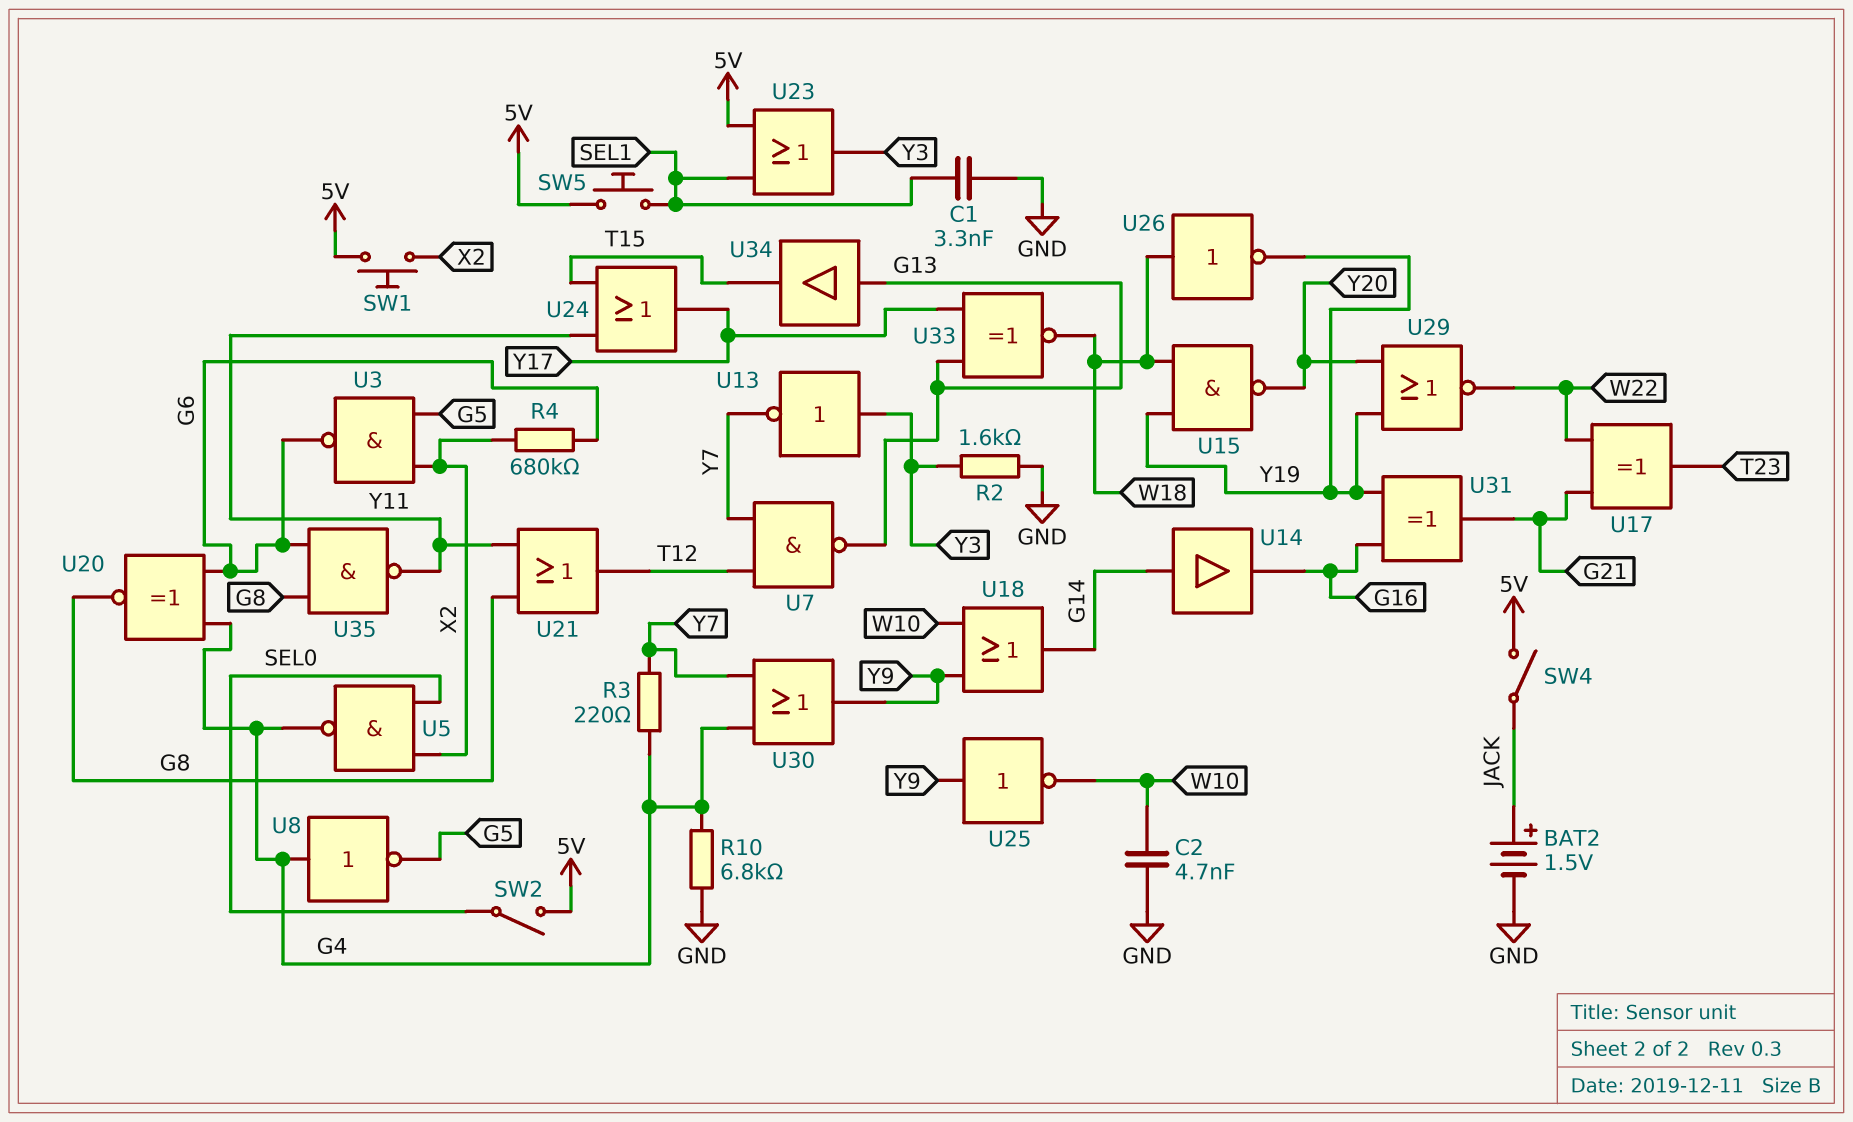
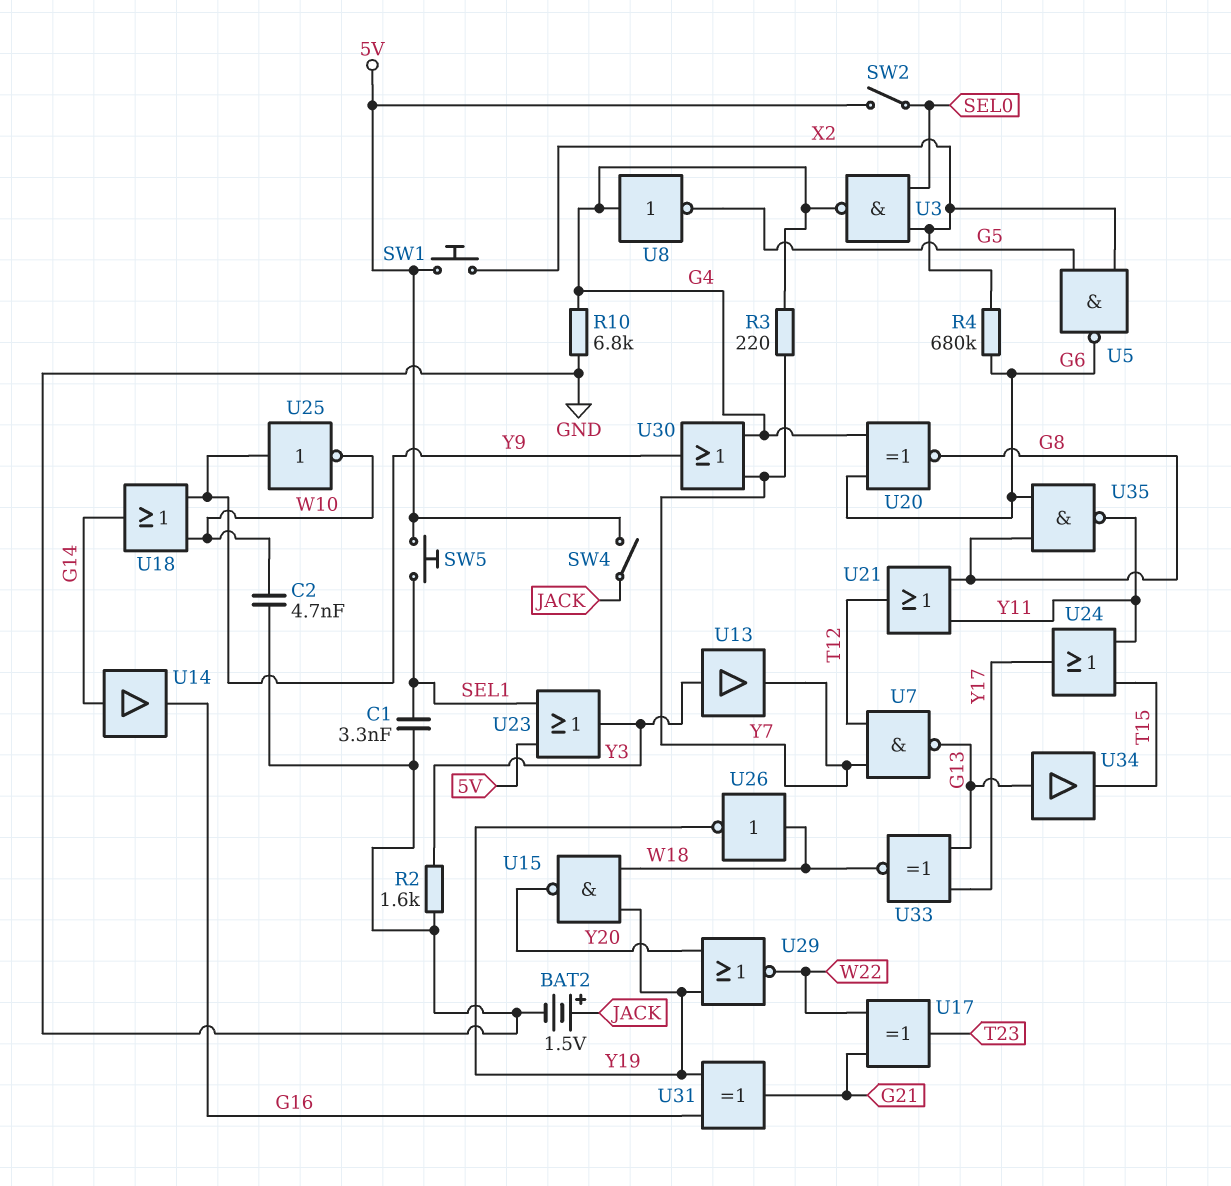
U3: NAND (in G5, in X2, out G6) -> NAND (in SEL0, in X2, out G4)
U5: NAND (in SEL0, in X2, out G4) -> NAND (in G5, in X2, out G6)
U13: NOT (in Y3, out Y7) -> buffer (in Y3, out Y7)

